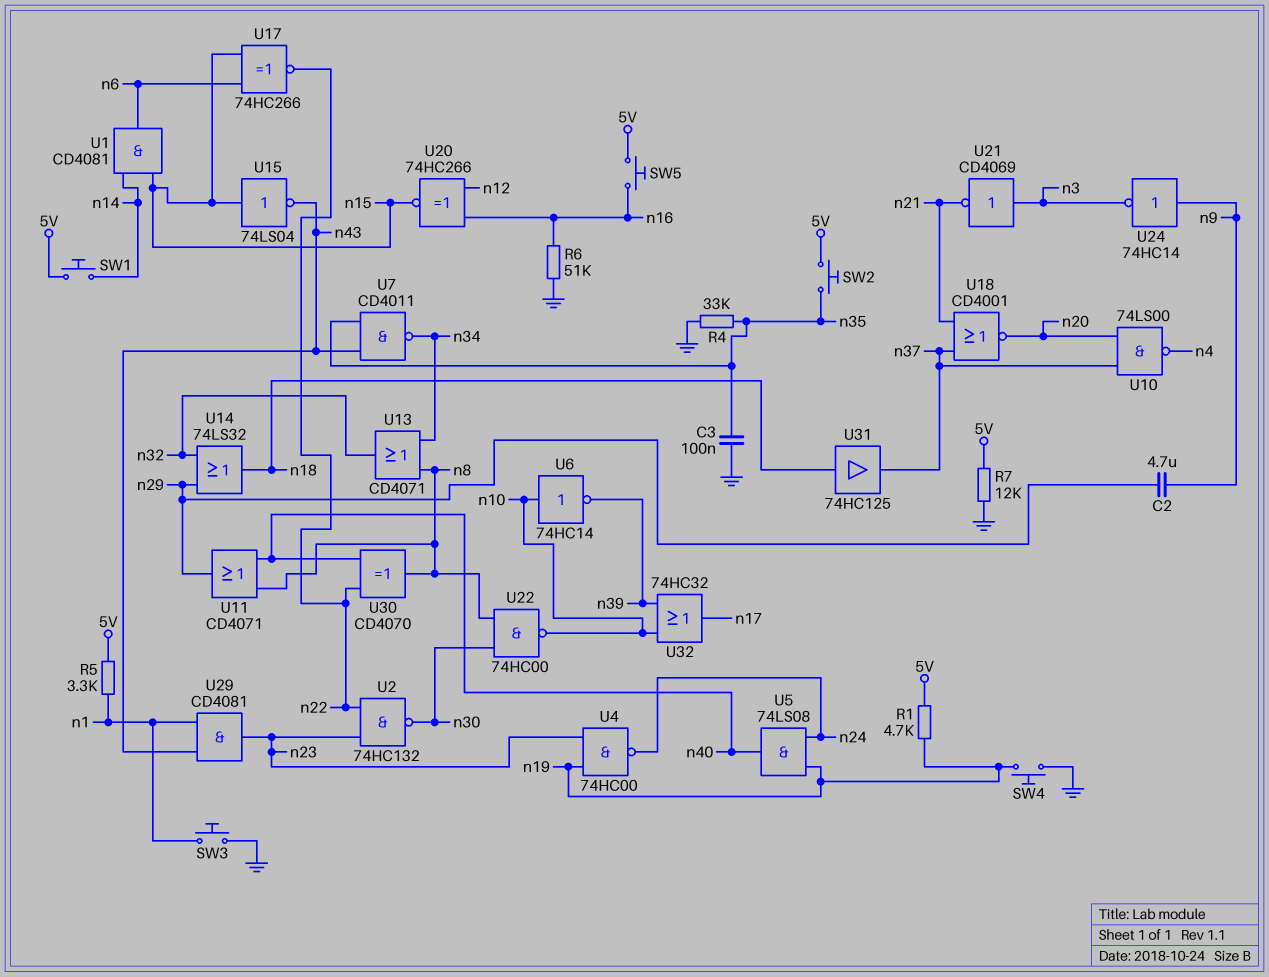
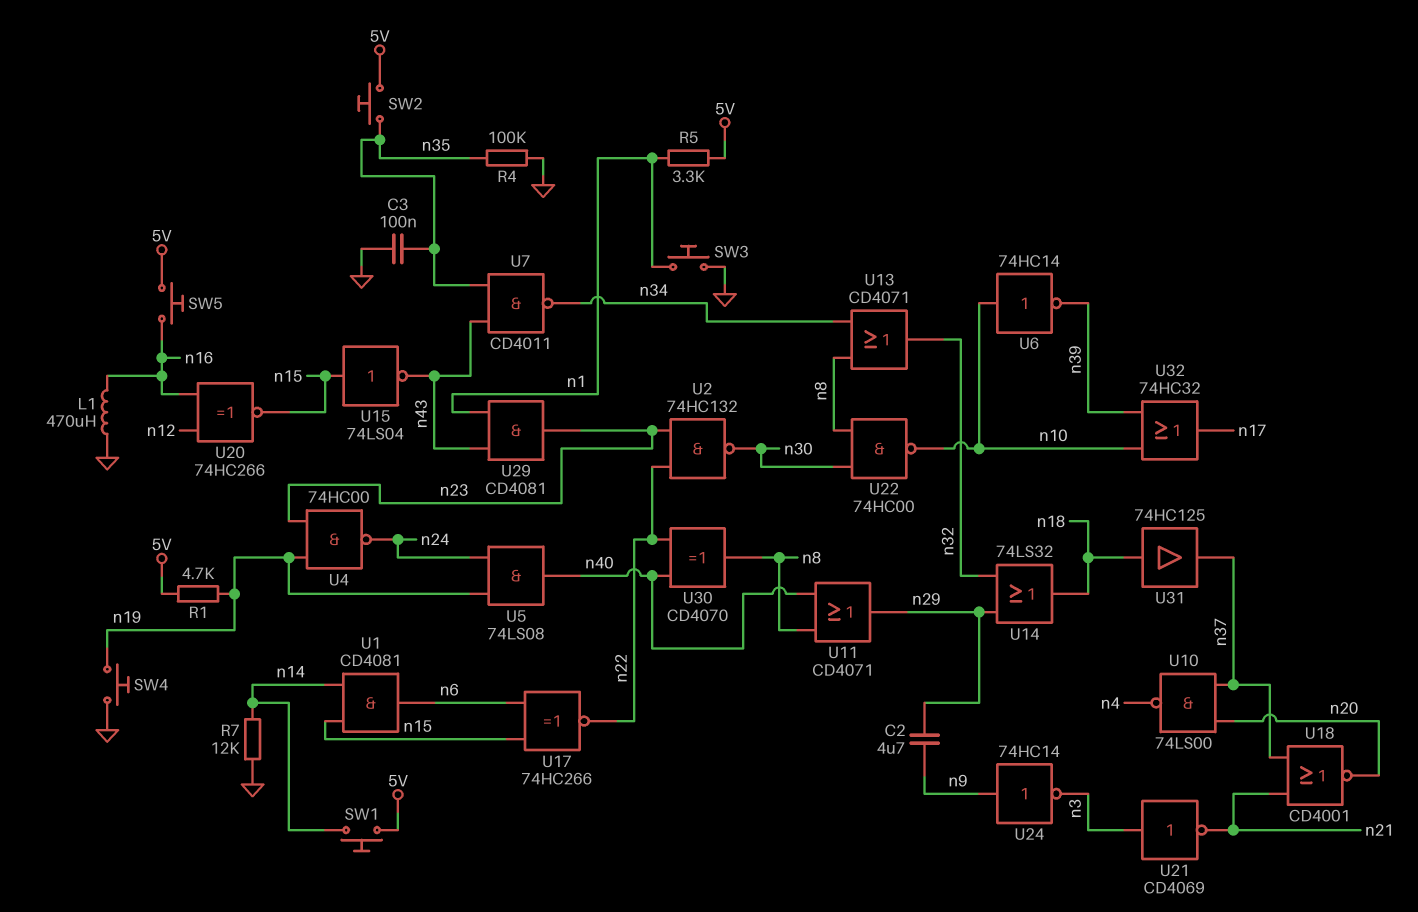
L1: none -> 470uH (GND, n16)
R4: 33k (GND, n35) -> 100k (GND, n35)
R6: 51k (GND, n16) -> none
R7: 12k (5V, GND) -> 12k (GND, n14)

